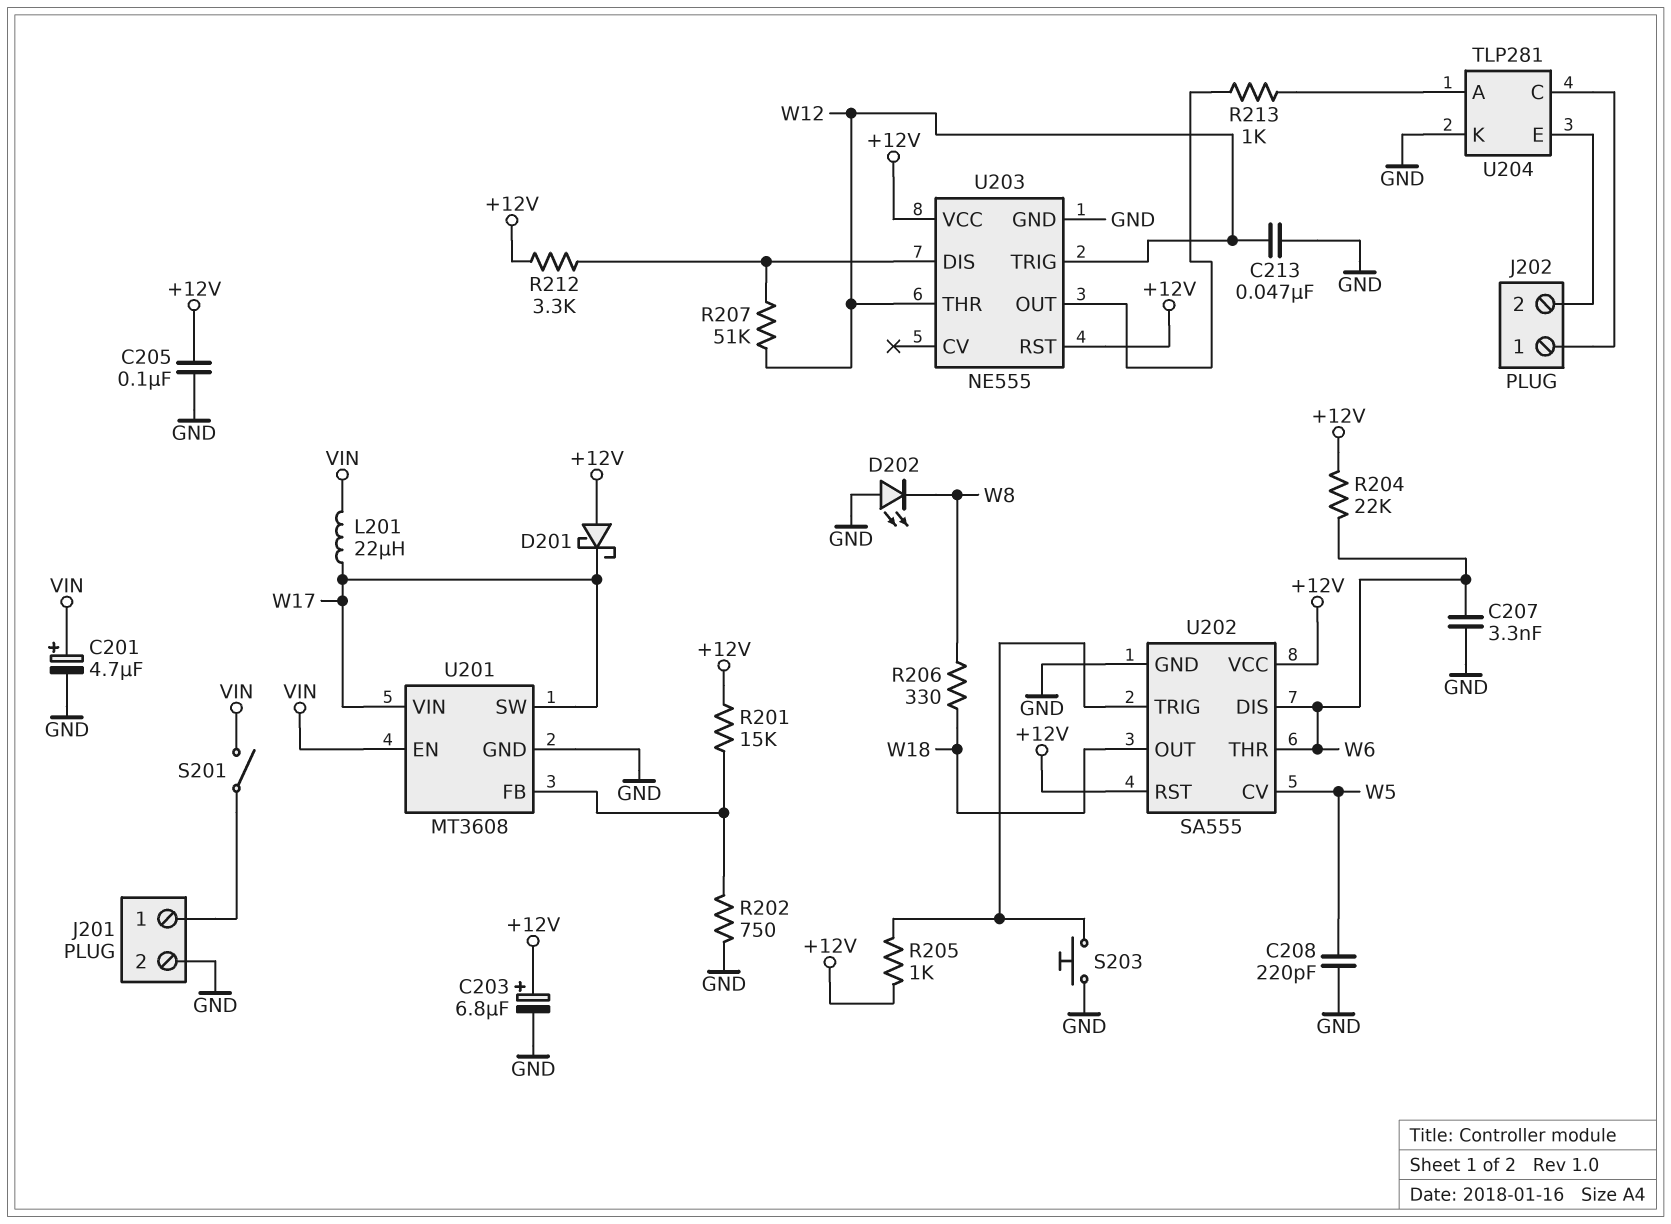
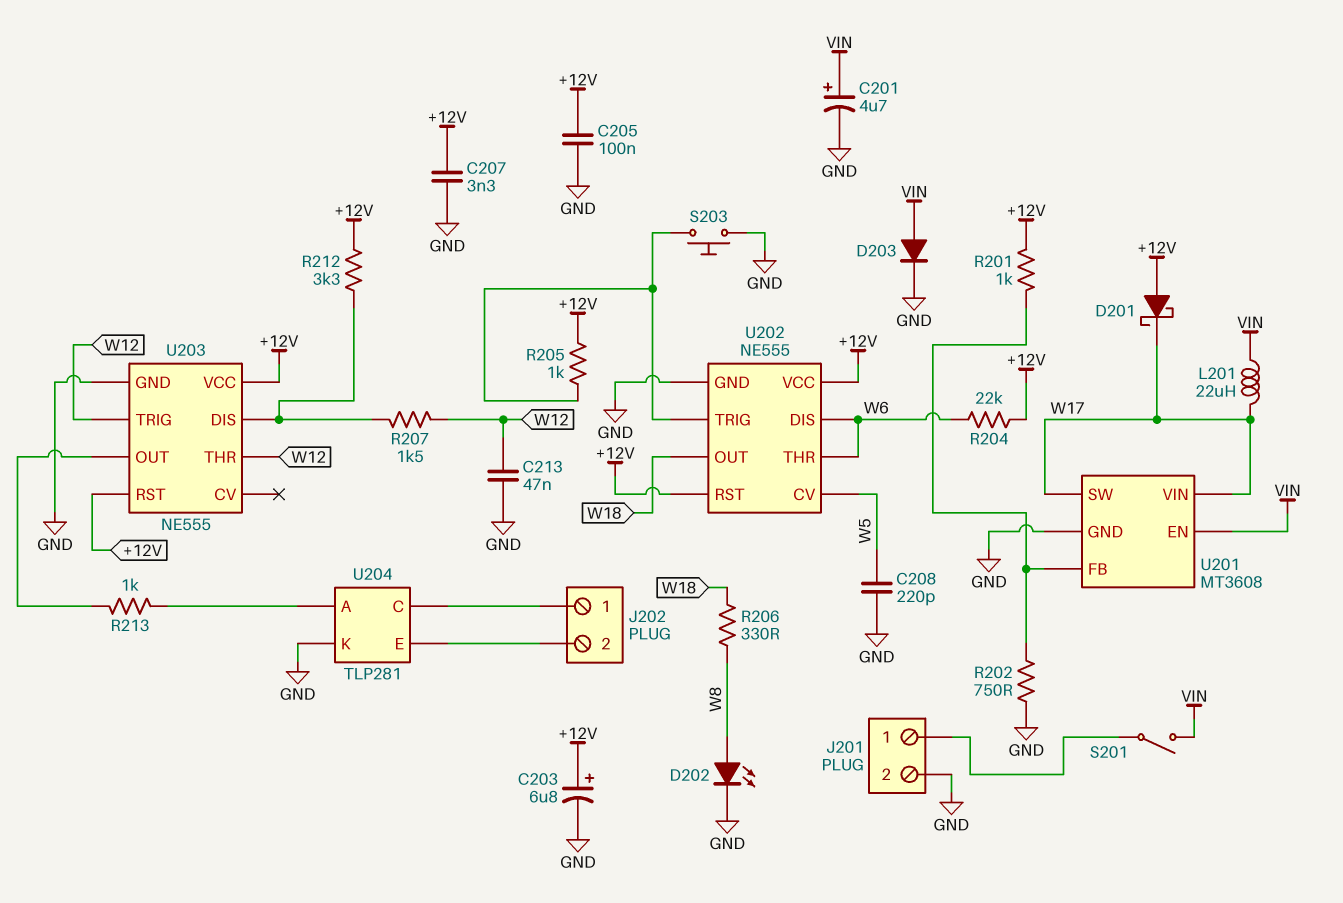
C207: 3.3nF (GND, W6) -> 3.3nF (+12V, GND)
D202: LED (A GND, K W8) -> LED (A W8, K GND)
D203: none -> diode (A VIN, K GND)
R201: 15k (+12V, U201/FB) -> 1k (+12V, U201/FB)
R207: 51k (U203/DIS, W12) -> 1.5k (U203/DIS, W12)
U202: SA555 -> NE555

